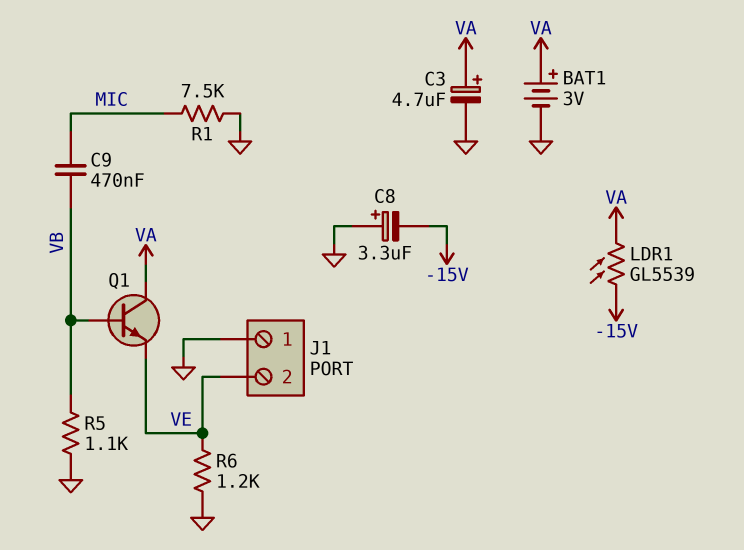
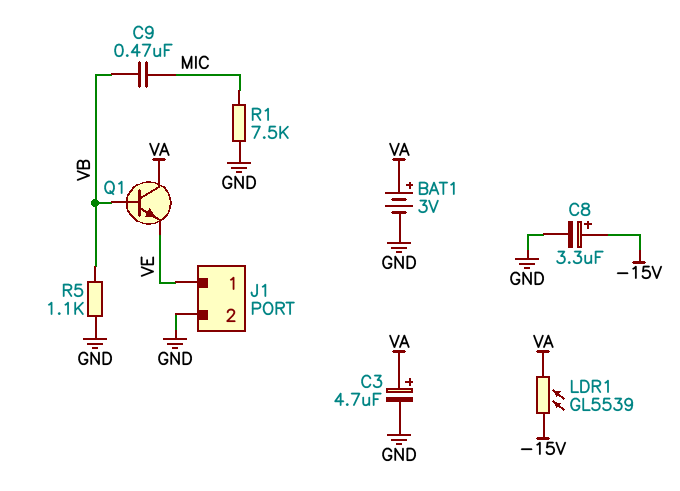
C8: 3.3uF (plus GND, minus -15V) -> 3.3uF (plus -15V, minus GND)
J1 pin 1: GND -> VE
J1 pin 2: VE -> GND
R6: 1.2k (GND, VE) -> none

